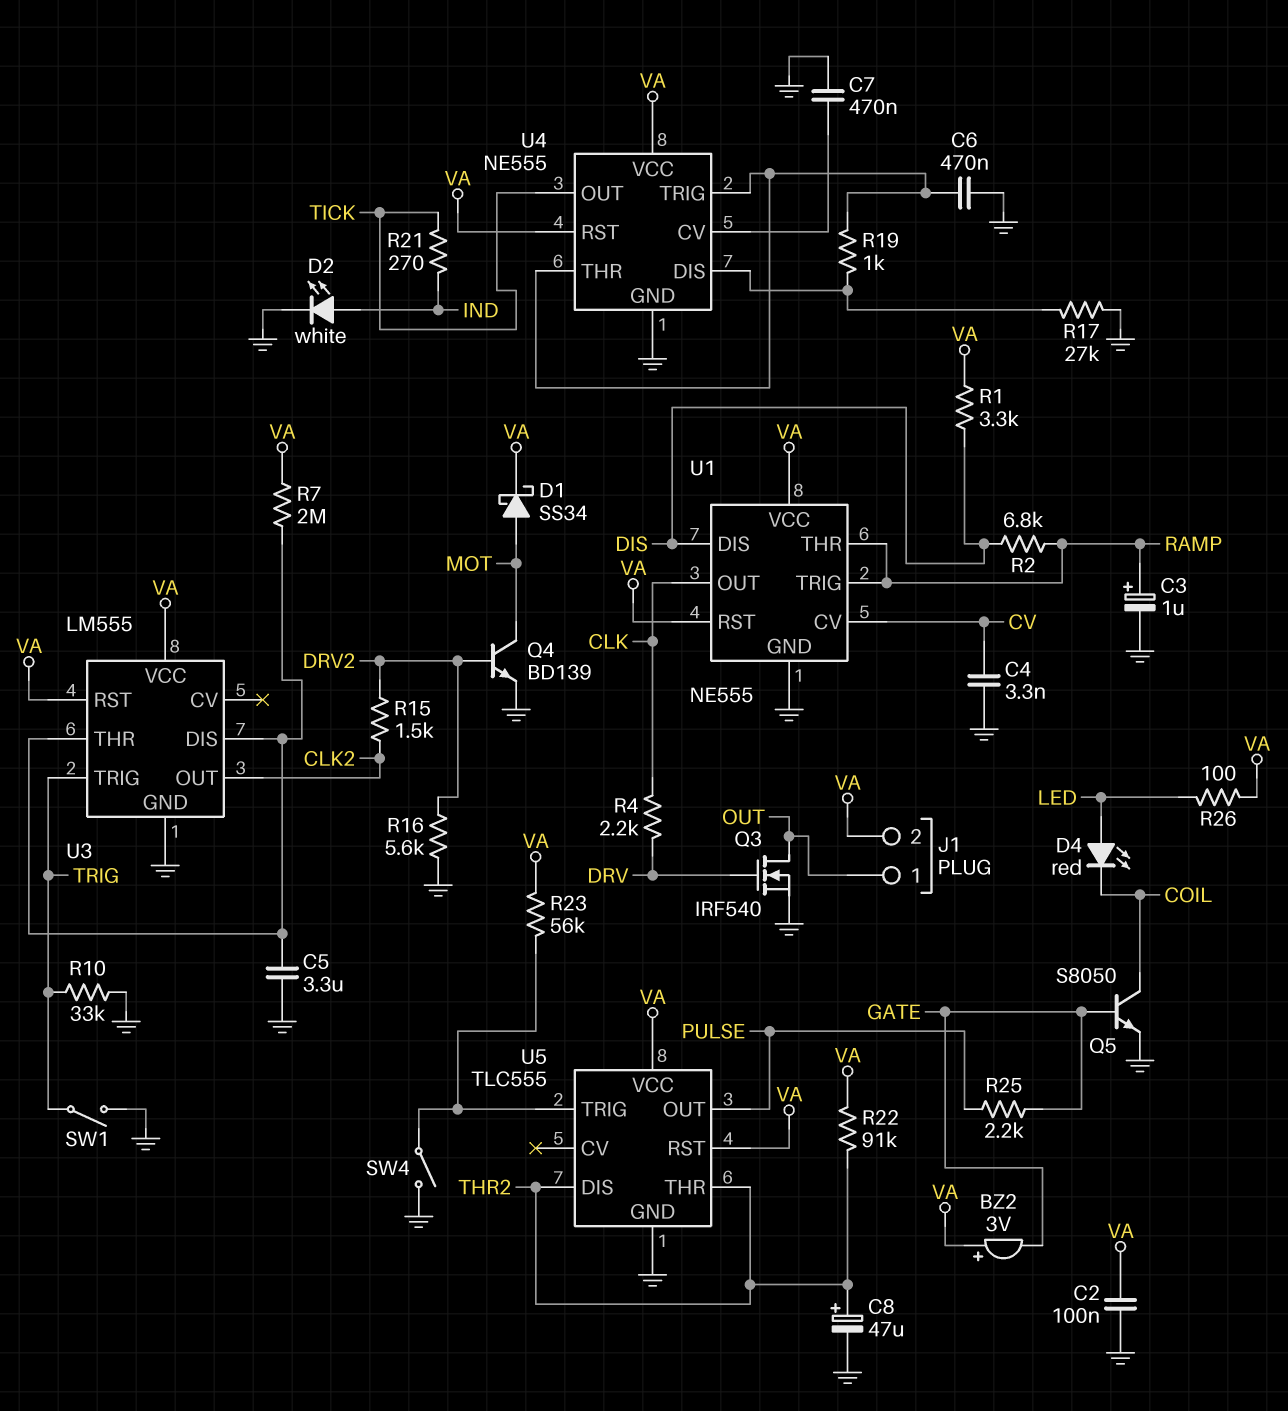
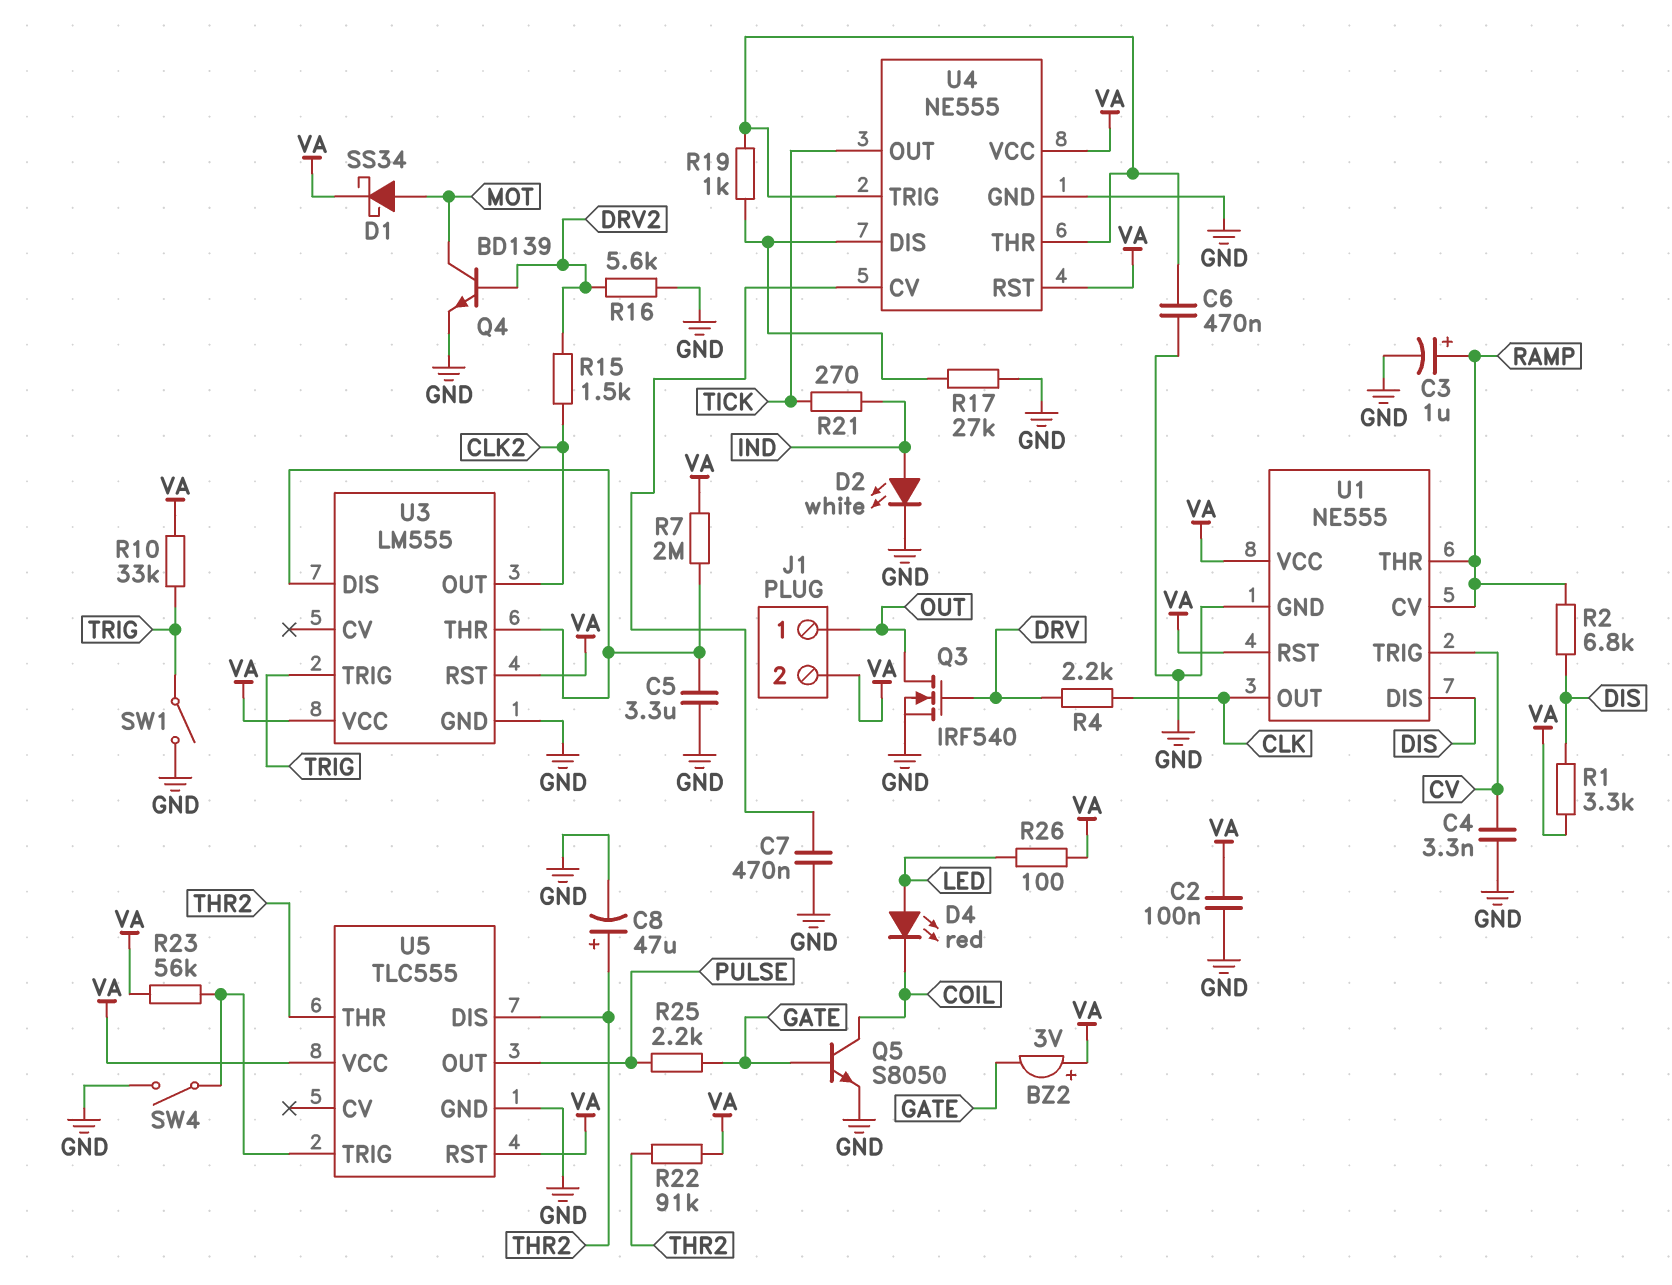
R10: 33k (GND, TRIG) -> 33k (TRIG, VA)
U1 pin CV: CV -> RAMP
U1 pin TRIG: RAMP -> CV

